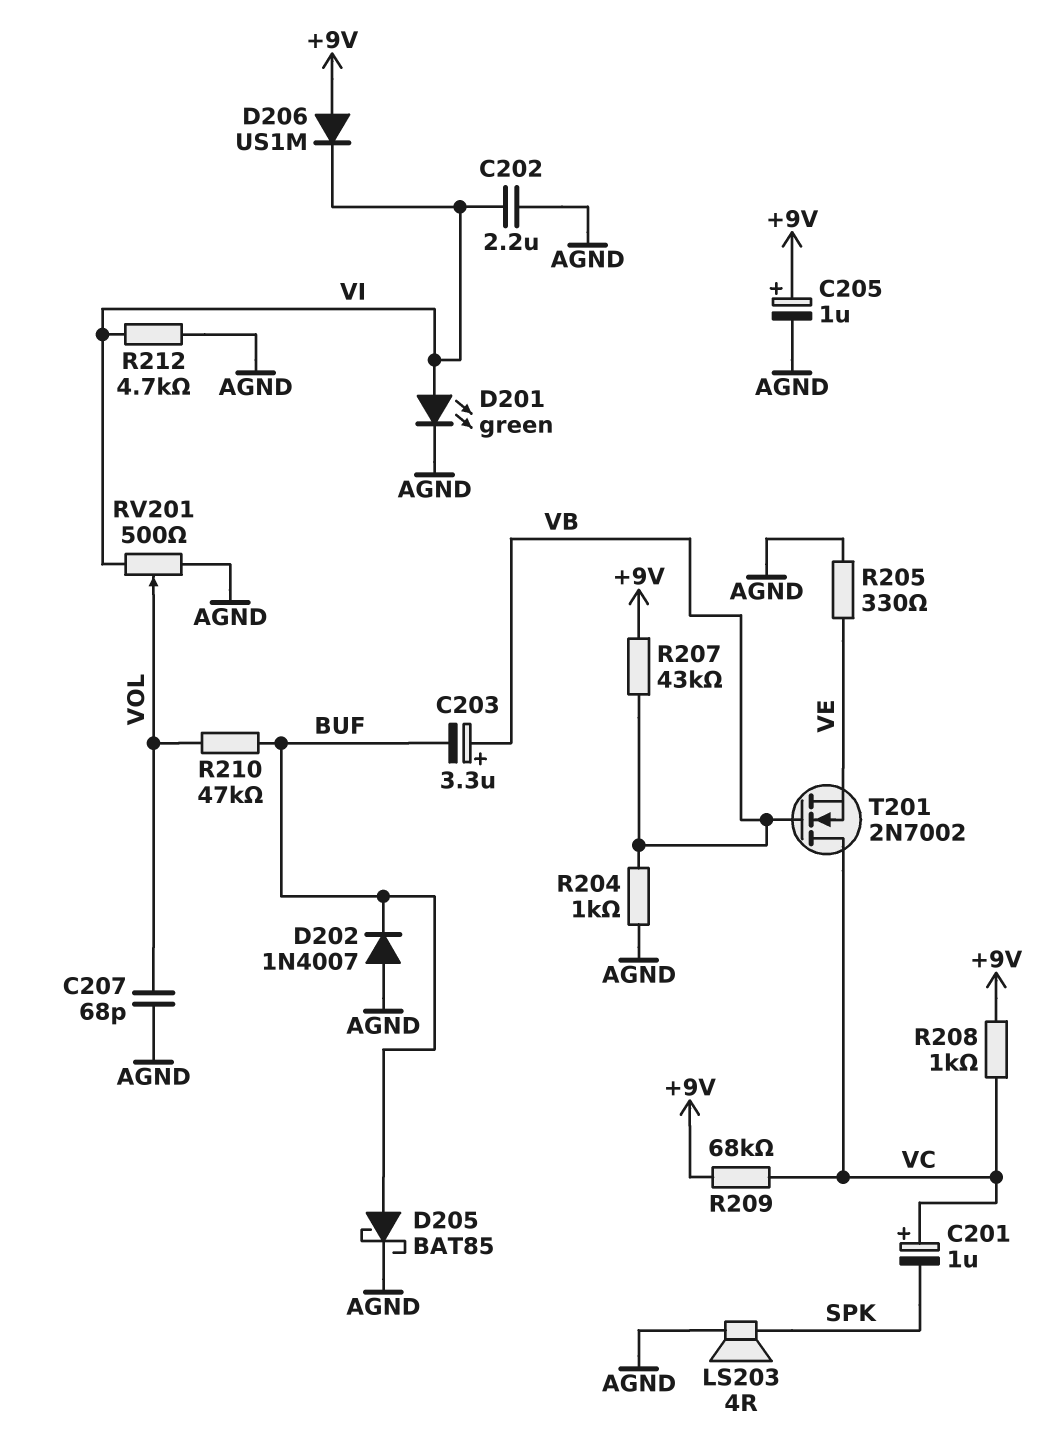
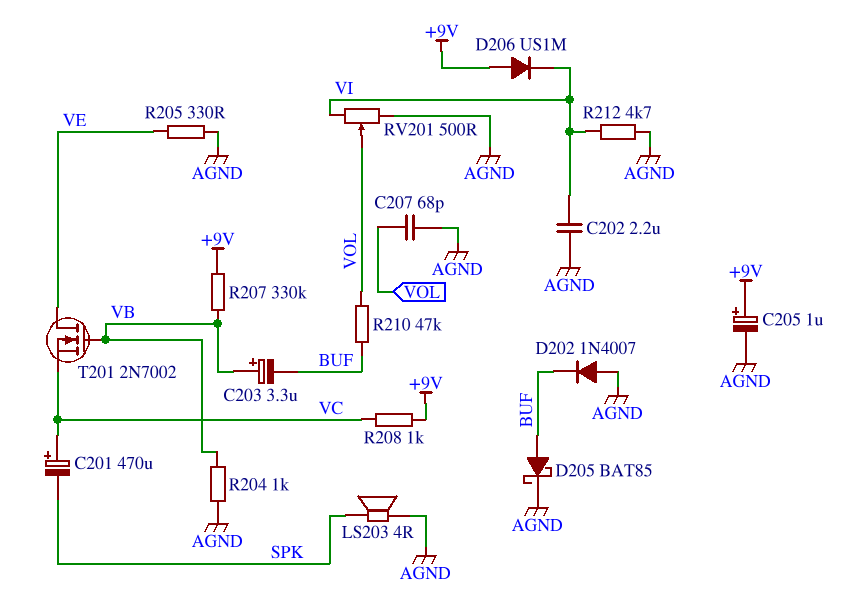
C201: 1uF (plus VC, minus SPK) -> 470uF (plus VC, minus SPK)
D201: LED green (A VI, K AGND) -> none
R207: 43k (+9V, VB) -> 330k (+9V, VB)
R209: 68k (+9V, VC) -> none
T201: NMOS 2N7002 (G VB, D VC, S VE) -> NMOS 2N7002 (G VB, D VE, S VC)

